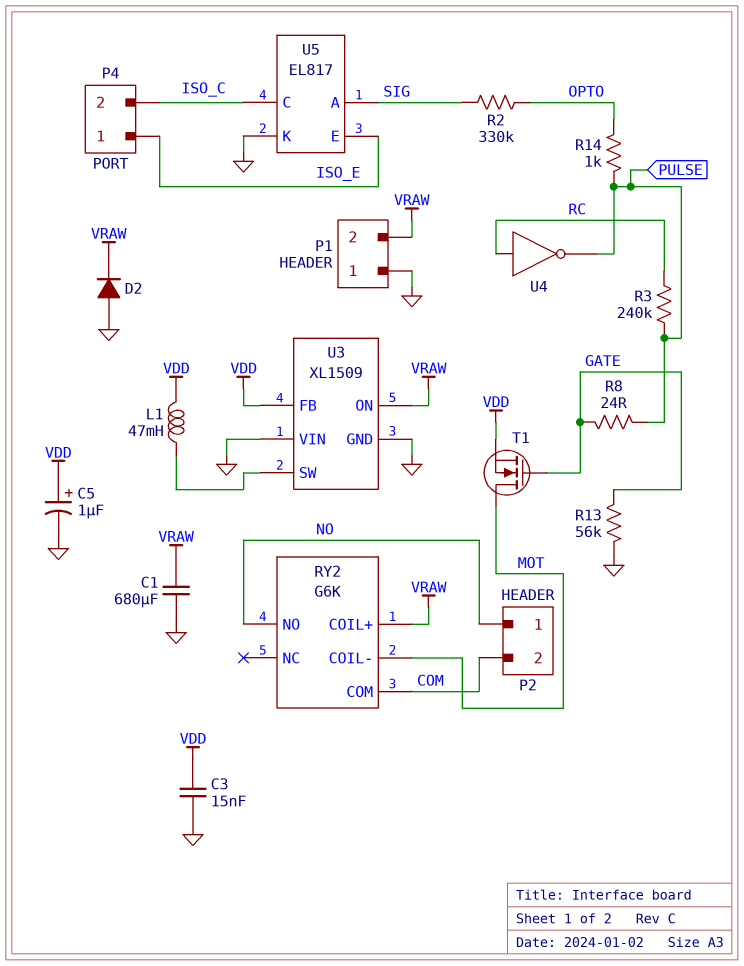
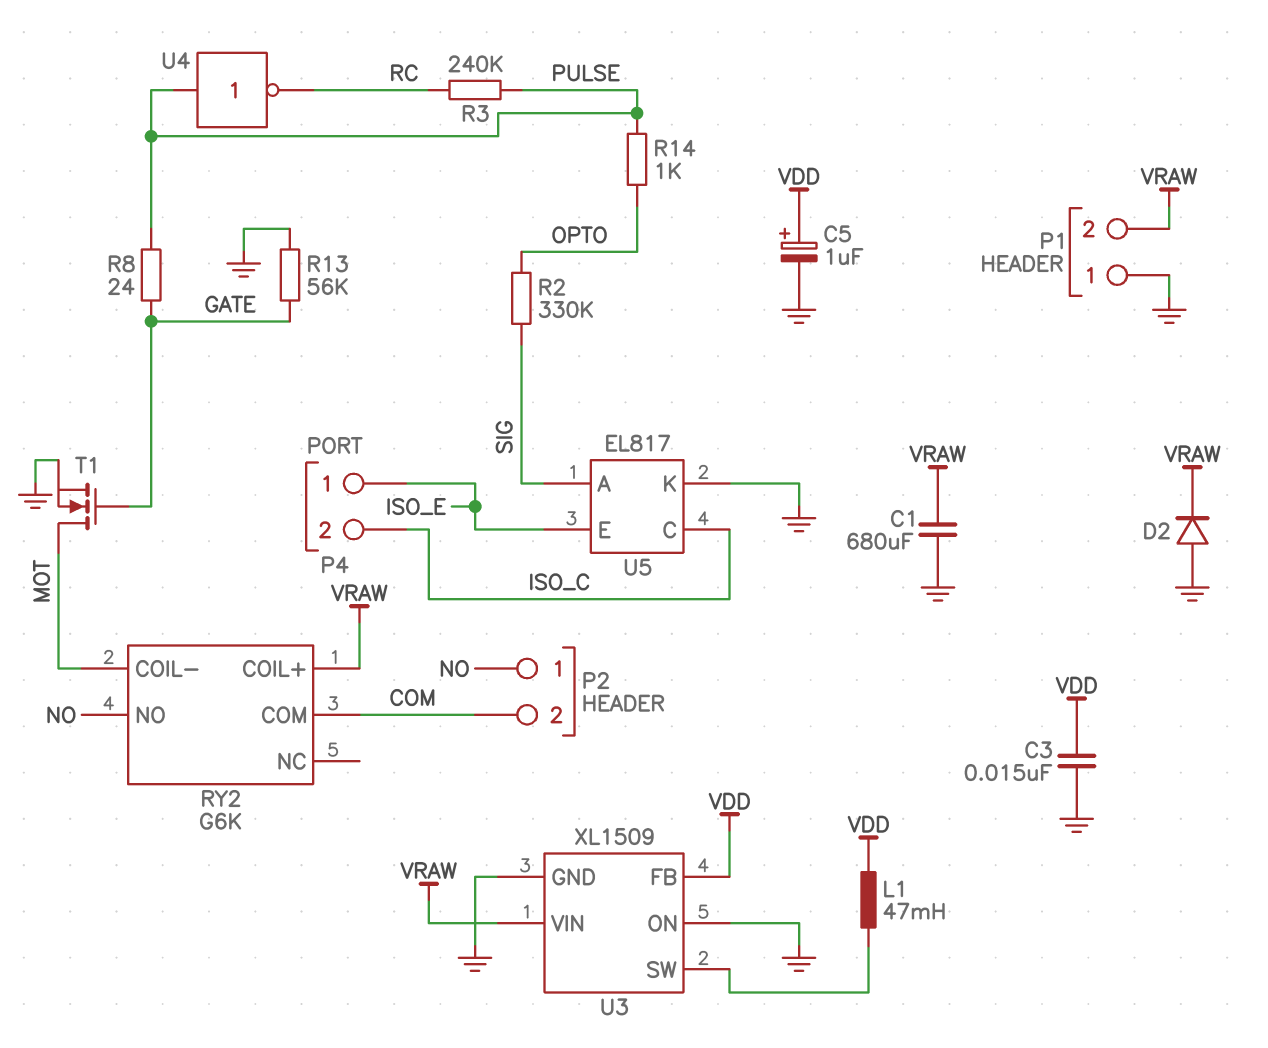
T1: NMOS (G GATE, D MOT, S VDD) -> NMOS (G GATE, D MOT, S GND)
U3 pin ON: VRAW -> GND
U3 pin VIN: GND -> VRAW
U4: NOT (in RC, out PULSE) -> NOT (in PULSE, out RC)

